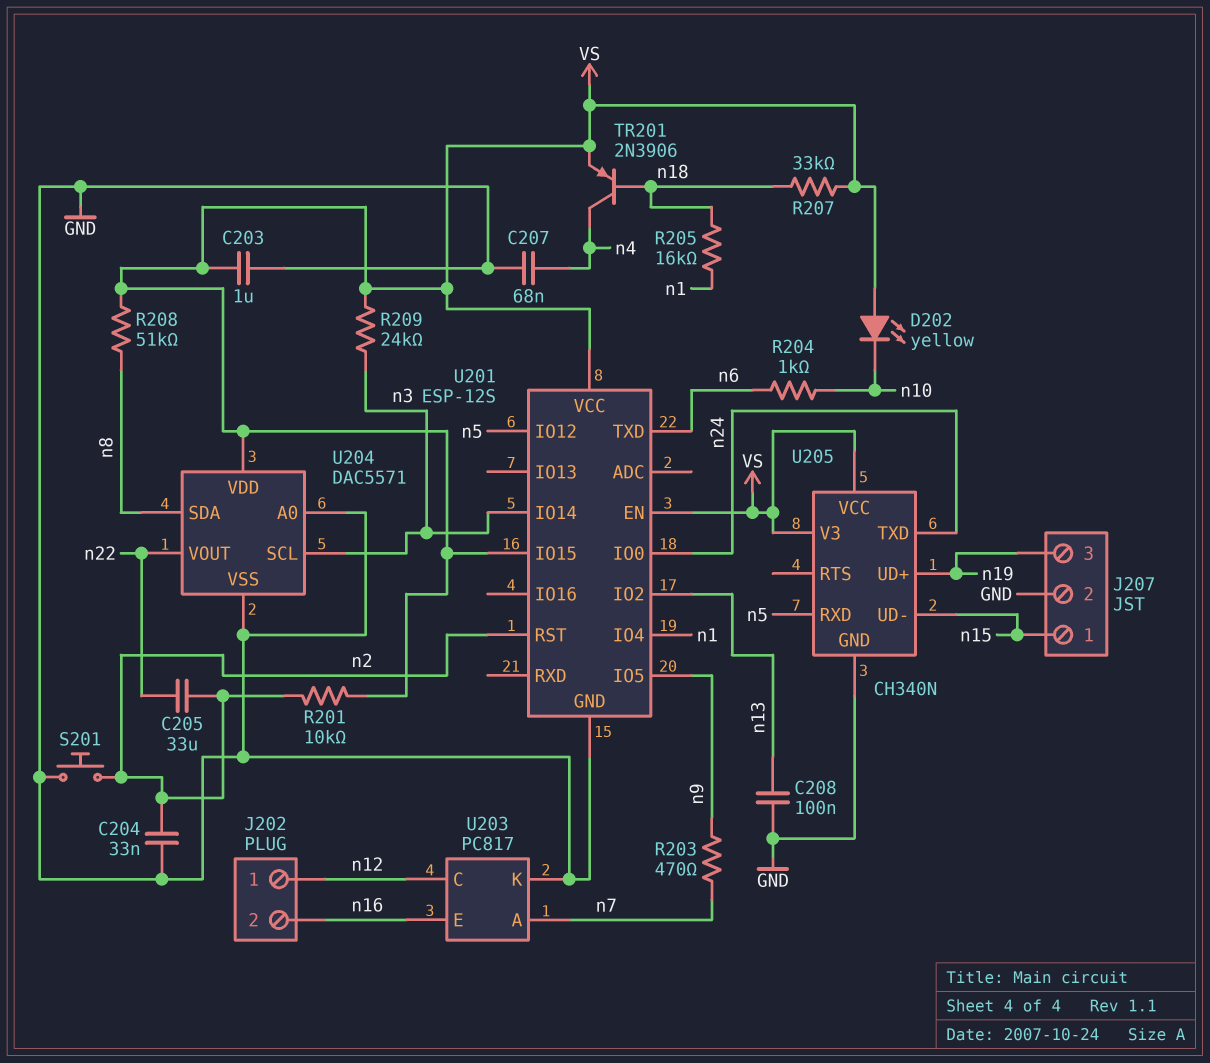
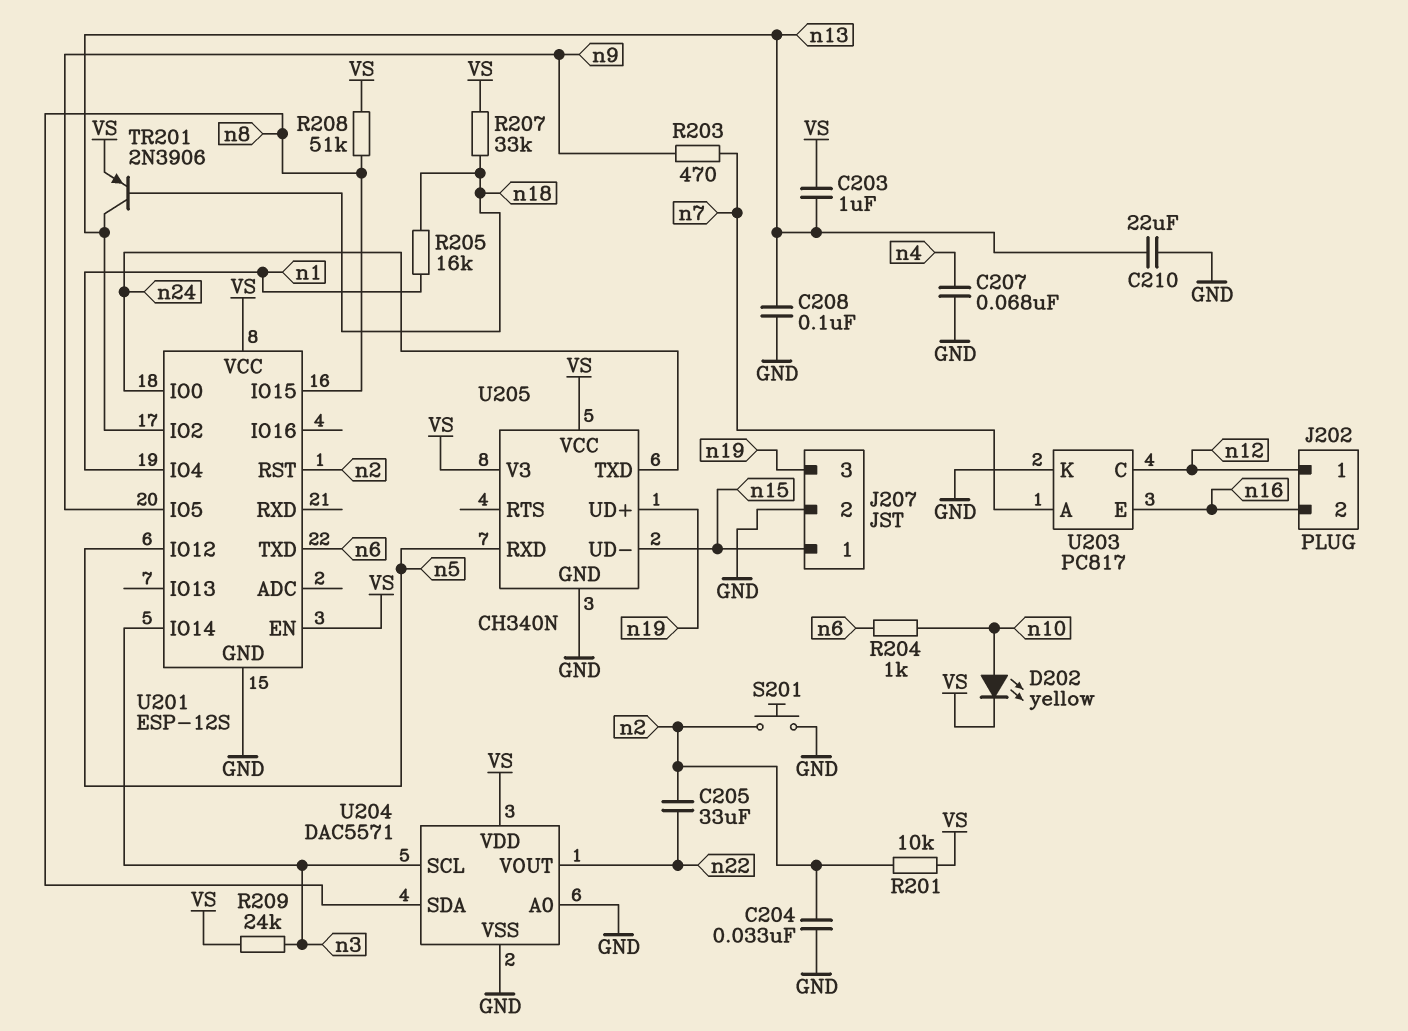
C203: 1uF (GND, VS) -> 1uF (VS, n13)
C210: none -> 22uF (GND, n13)
D202: LED yellow (A VS, K n10) -> LED yellow (A n10, K VS)
TR201: PNP 2N3906 (B n18, C n4, E VS) -> PNP 2N3906 (B n18, C n13, E VS)
U201 pin IO15: VS -> n8

